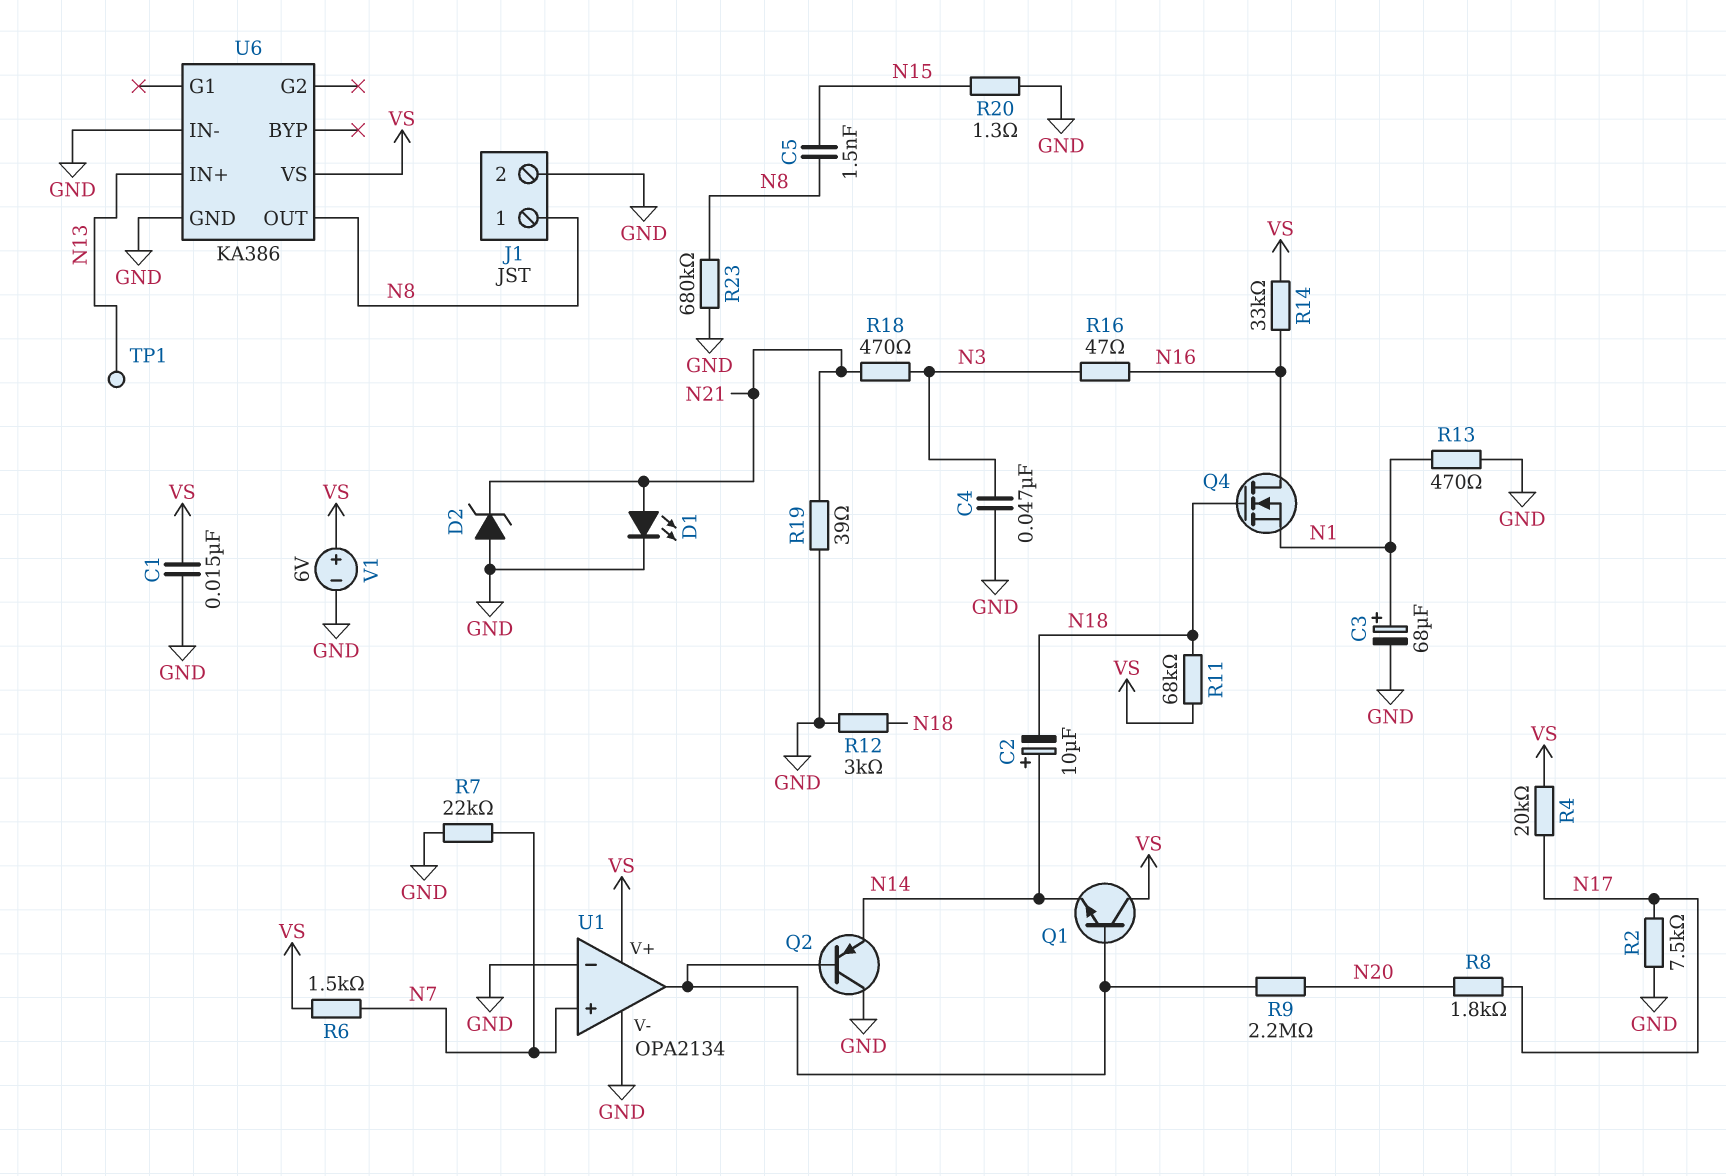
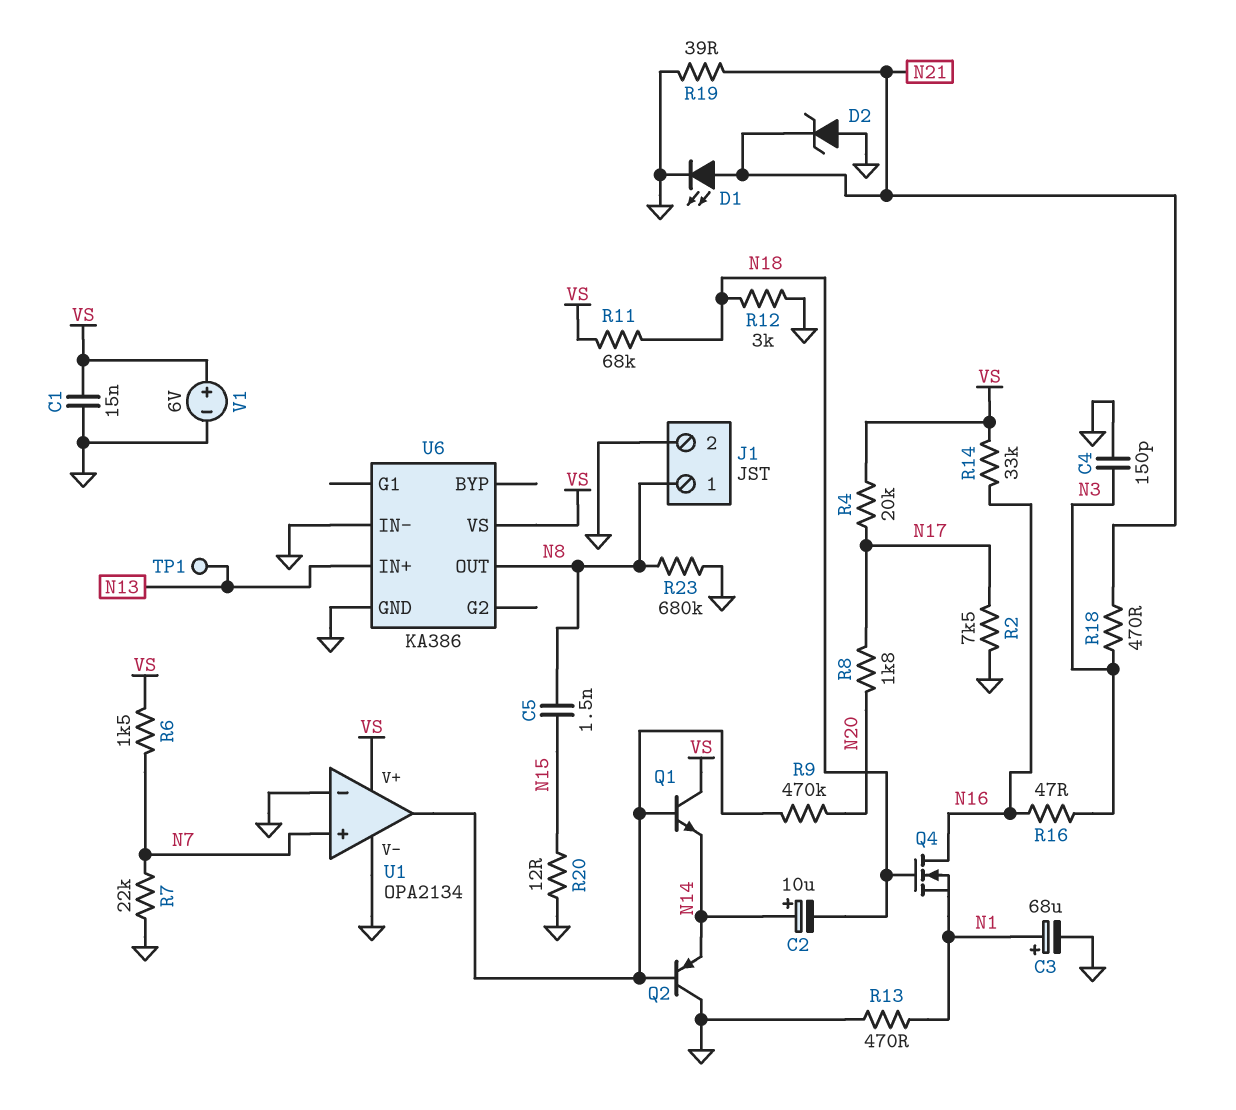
C4: 47nF (GND, N3) -> 150pF (GND, N3)
R9: 2.2M (N20, U1/out) -> 470k (N20, U1/out)
R20: 1.3 (GND, N15) -> 12 (GND, N15)

